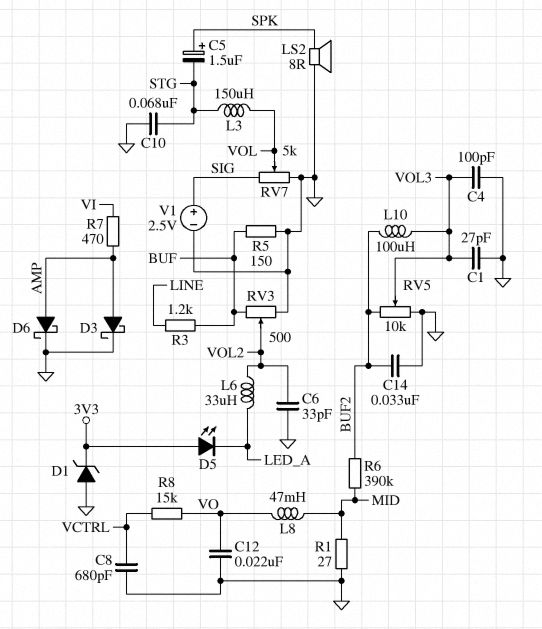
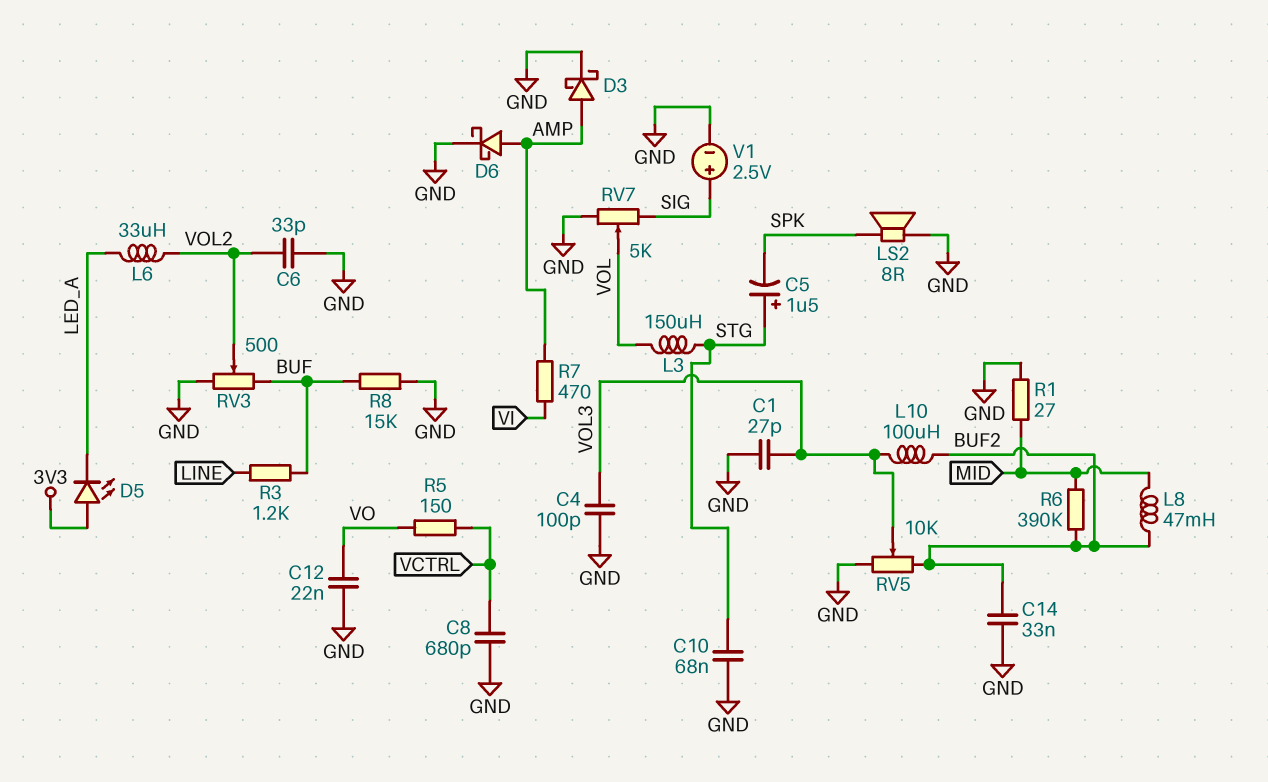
C5: 1.5uF (plus SPK, minus STG) -> 1.5uF (plus STG, minus SPK)
D1: zener (A GND, K 3V3) -> none
L8: 47mH (MID, VO) -> 47mH (BUF2, MID)
R5: 150 (BUF, GND) -> 150 (VCTRL, VO)
R8: 15k (VCTRL, VO) -> 15k (BUF, GND)

